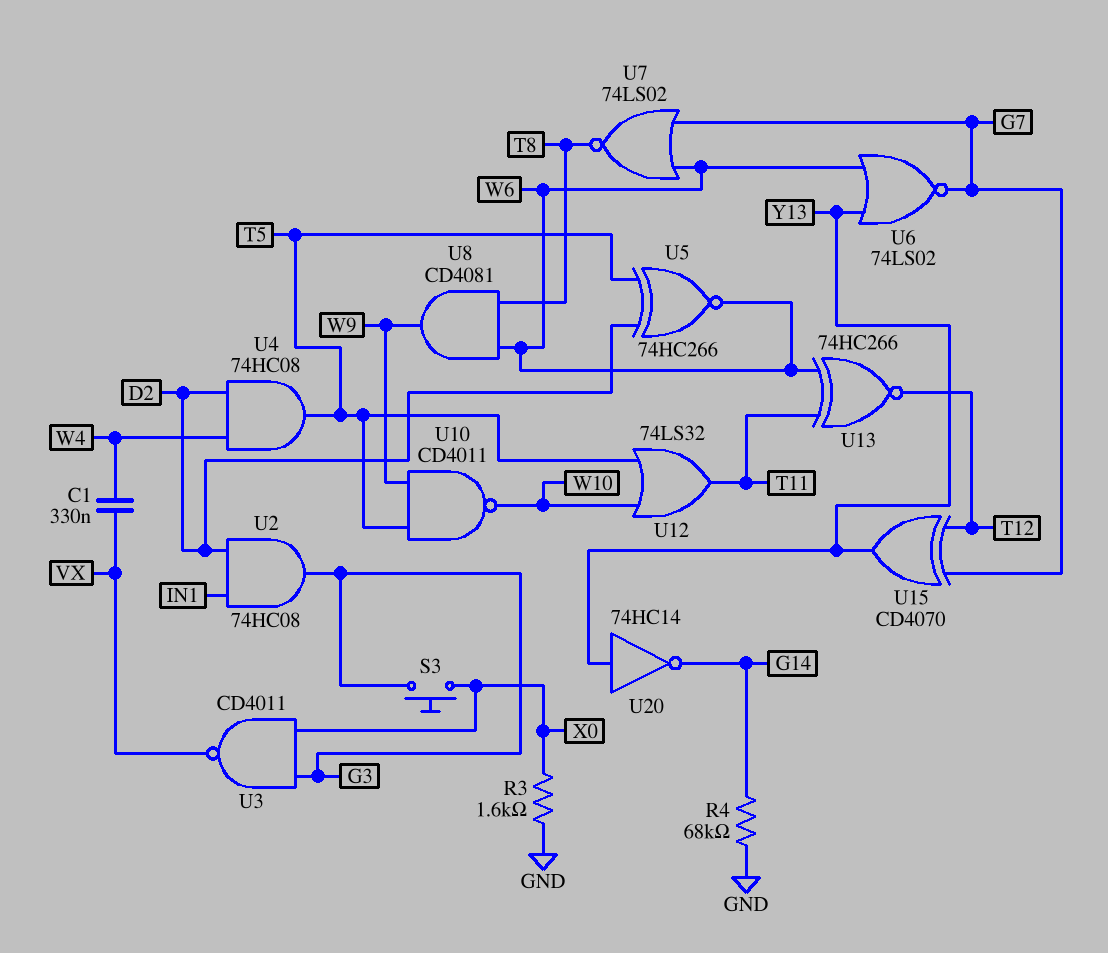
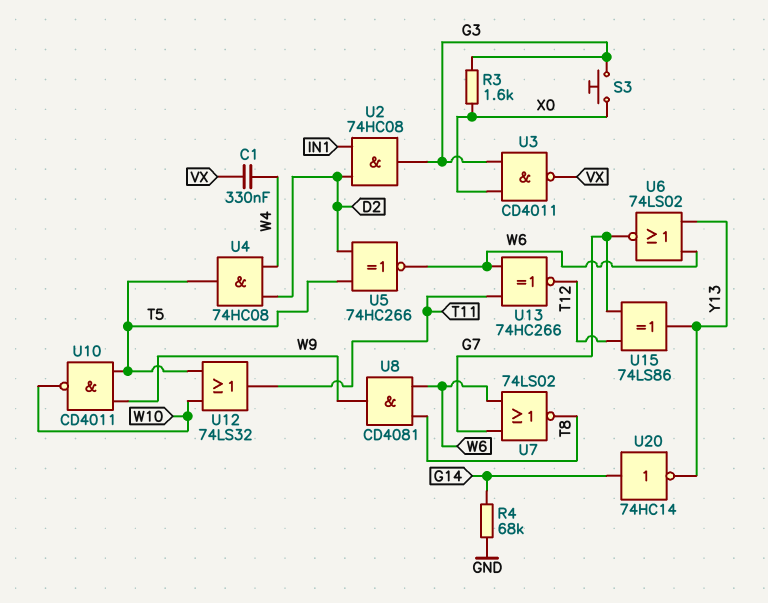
R3: 1.6k (GND, X0) -> 1.6k (G3, X0)
U15: XOR CD4070 (in G7, in T12, out Y13) -> XOR 74LS86 (in G7, in T12, out Y13)
U20: NOT 74HC14 (in Y13, out G14) -> NOT 74HC14 (in G14, out Y13)

